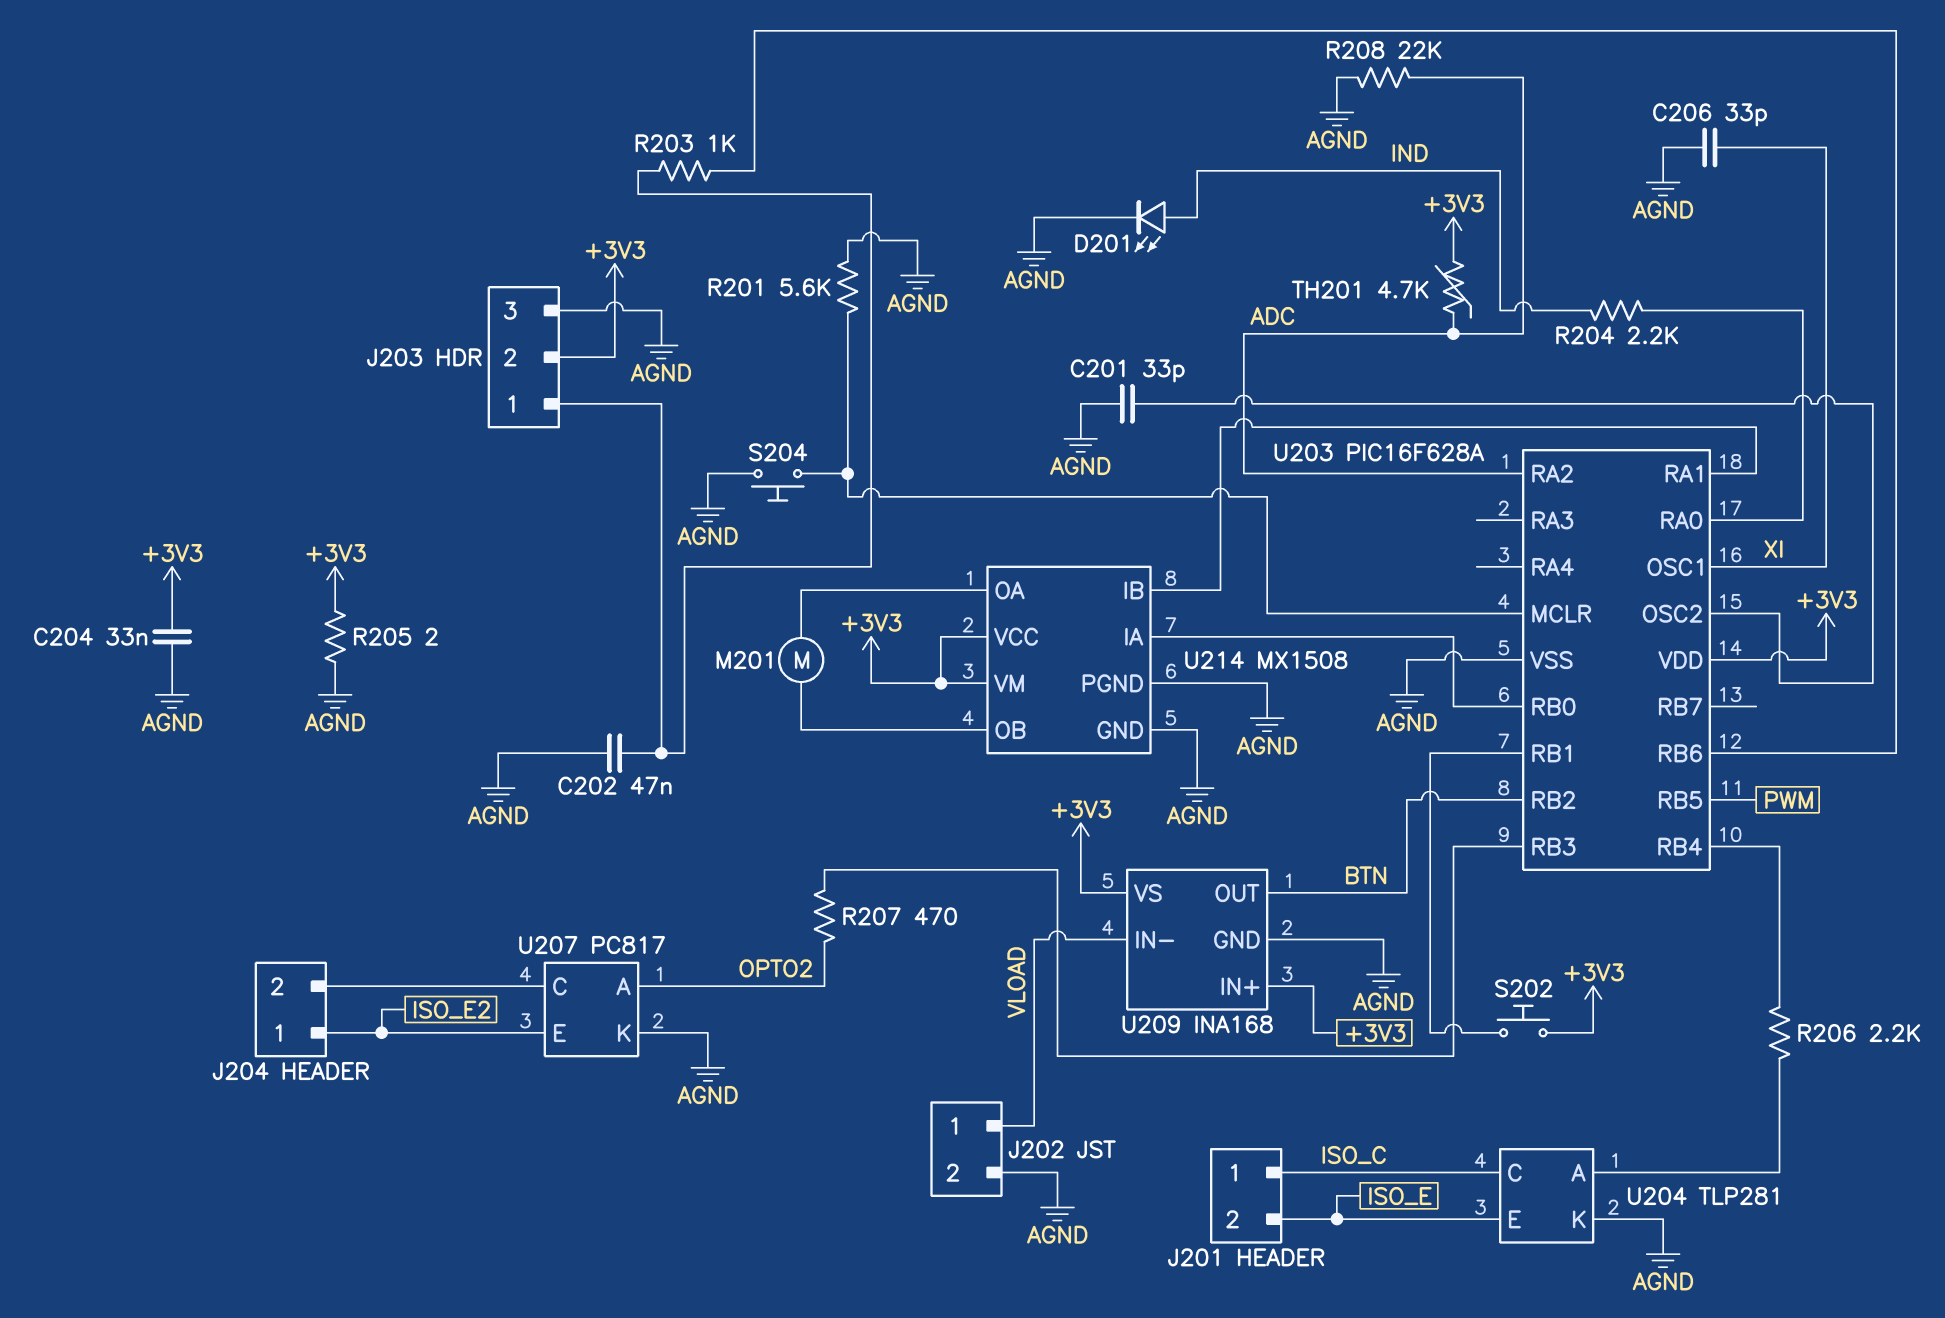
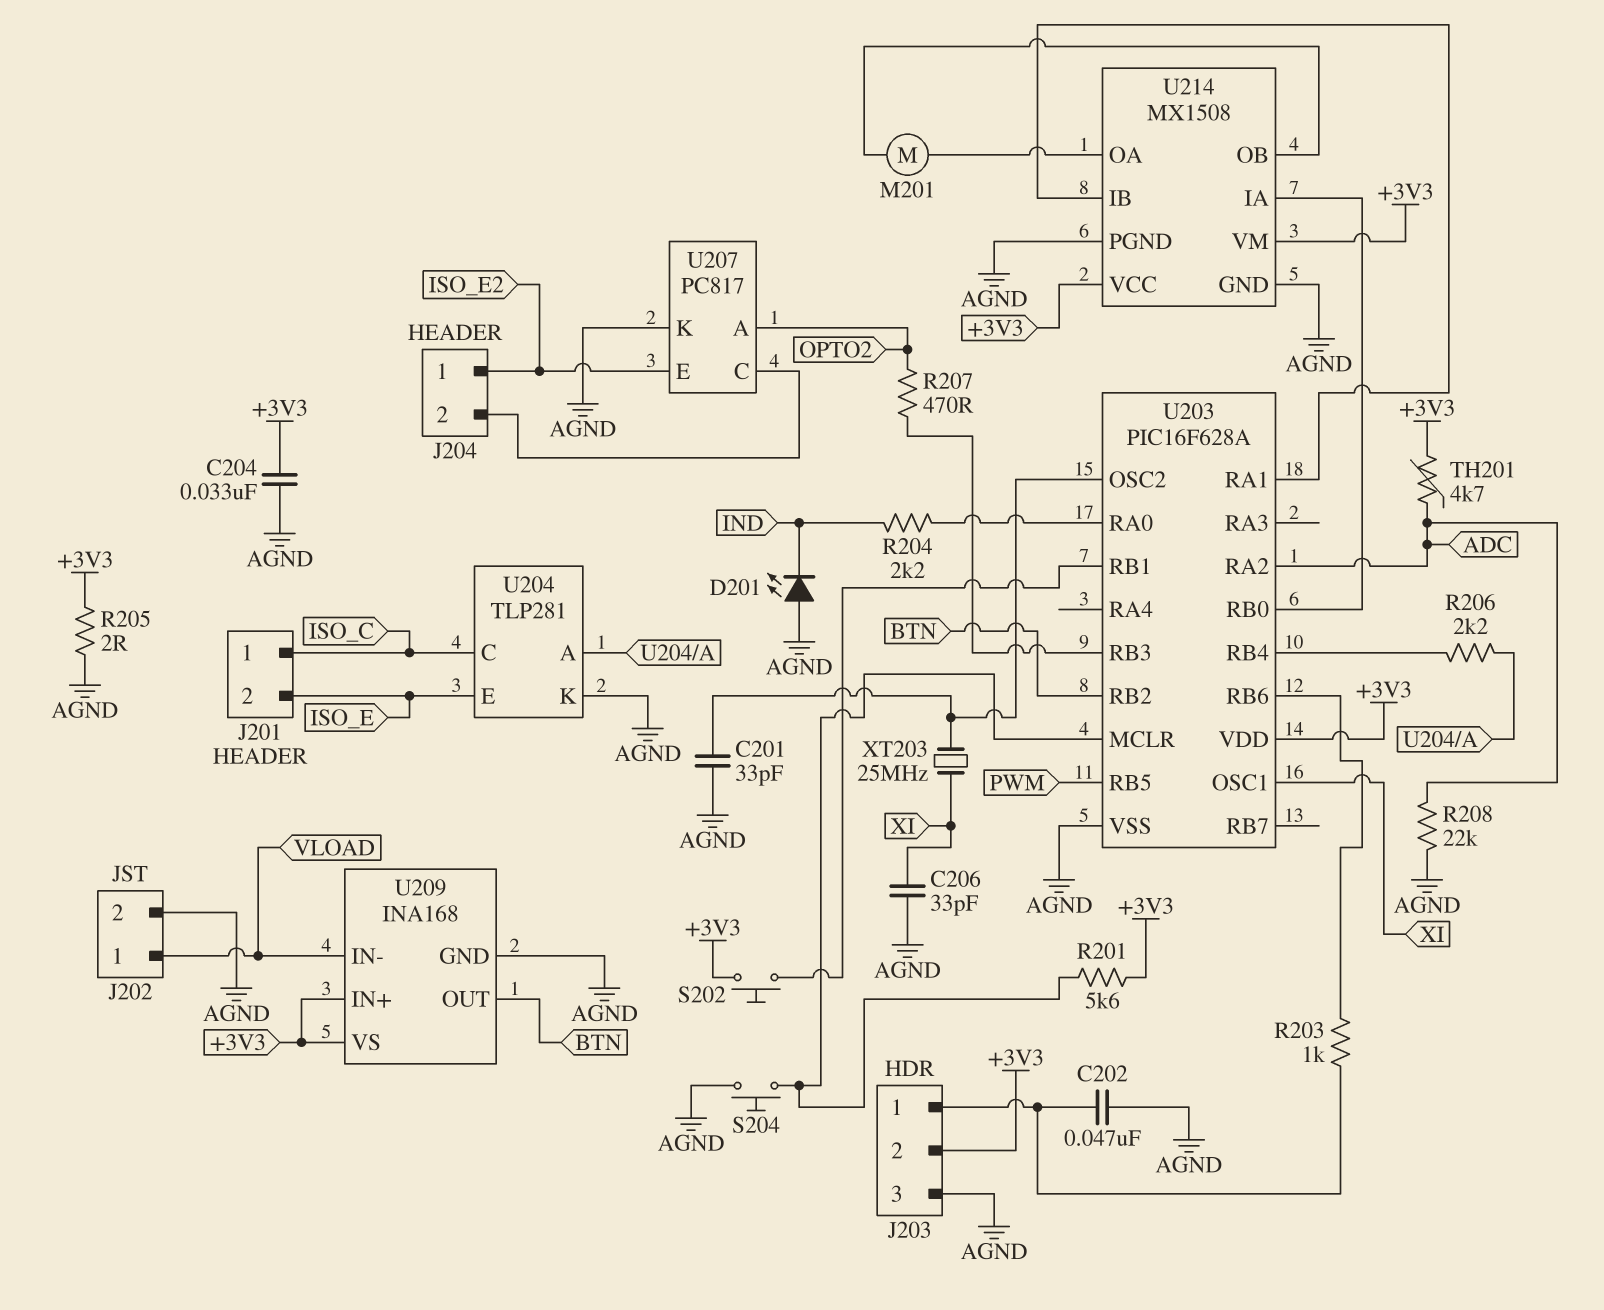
D201: LED (A IND, K AGND) -> LED (A AGND, K IND)
R201: 5.6k (AGND, U203/MCLR) -> 5.6k (+3V3, U203/MCLR)
XT203: none -> 25MHz (U203/OSC2, XI)

